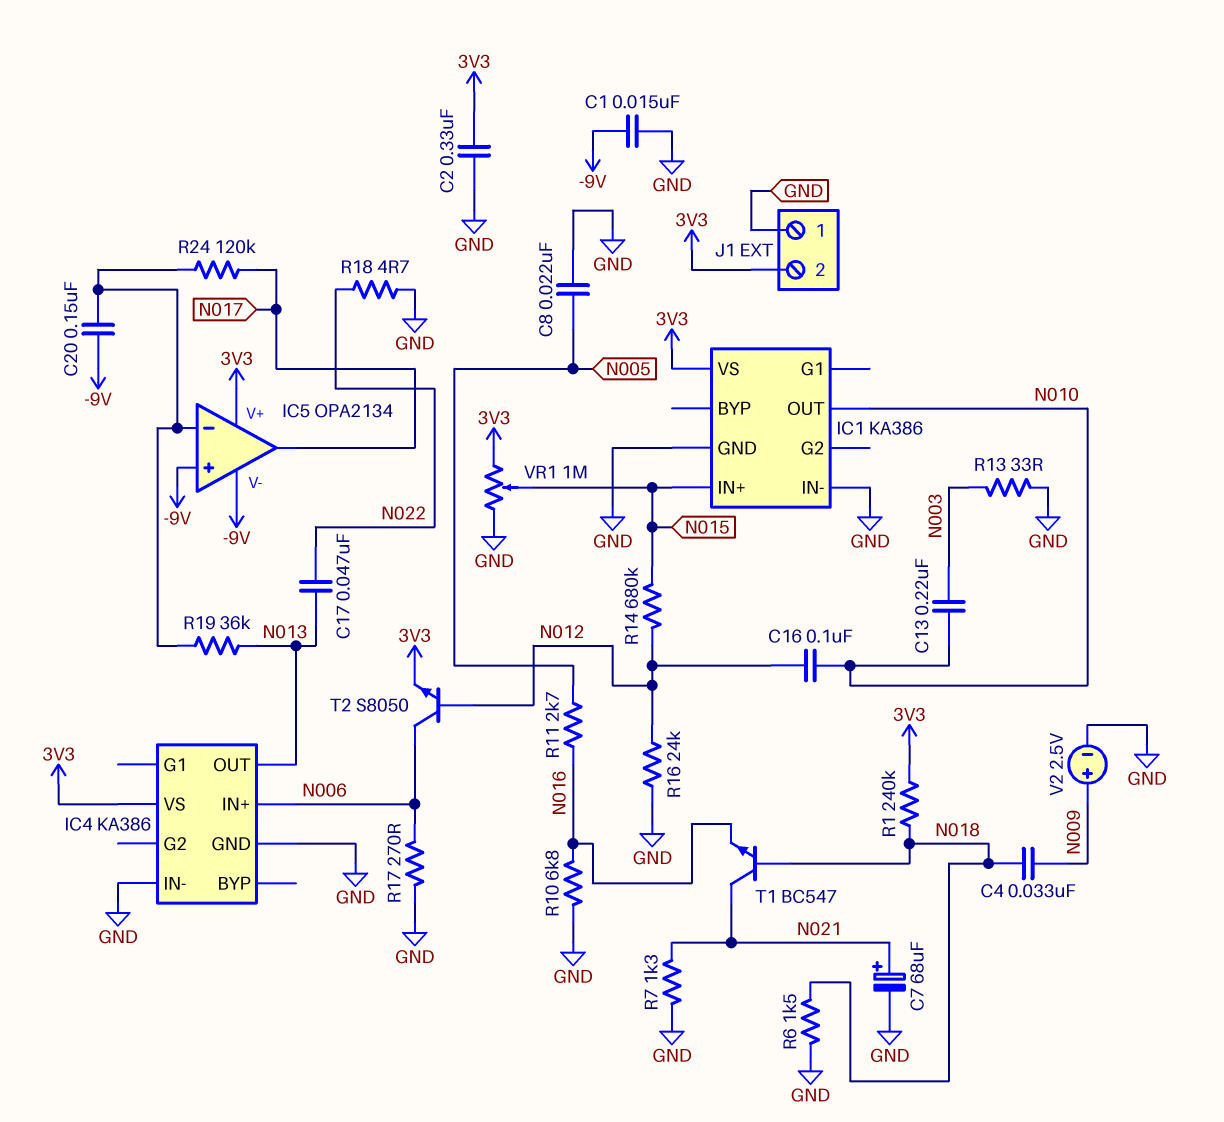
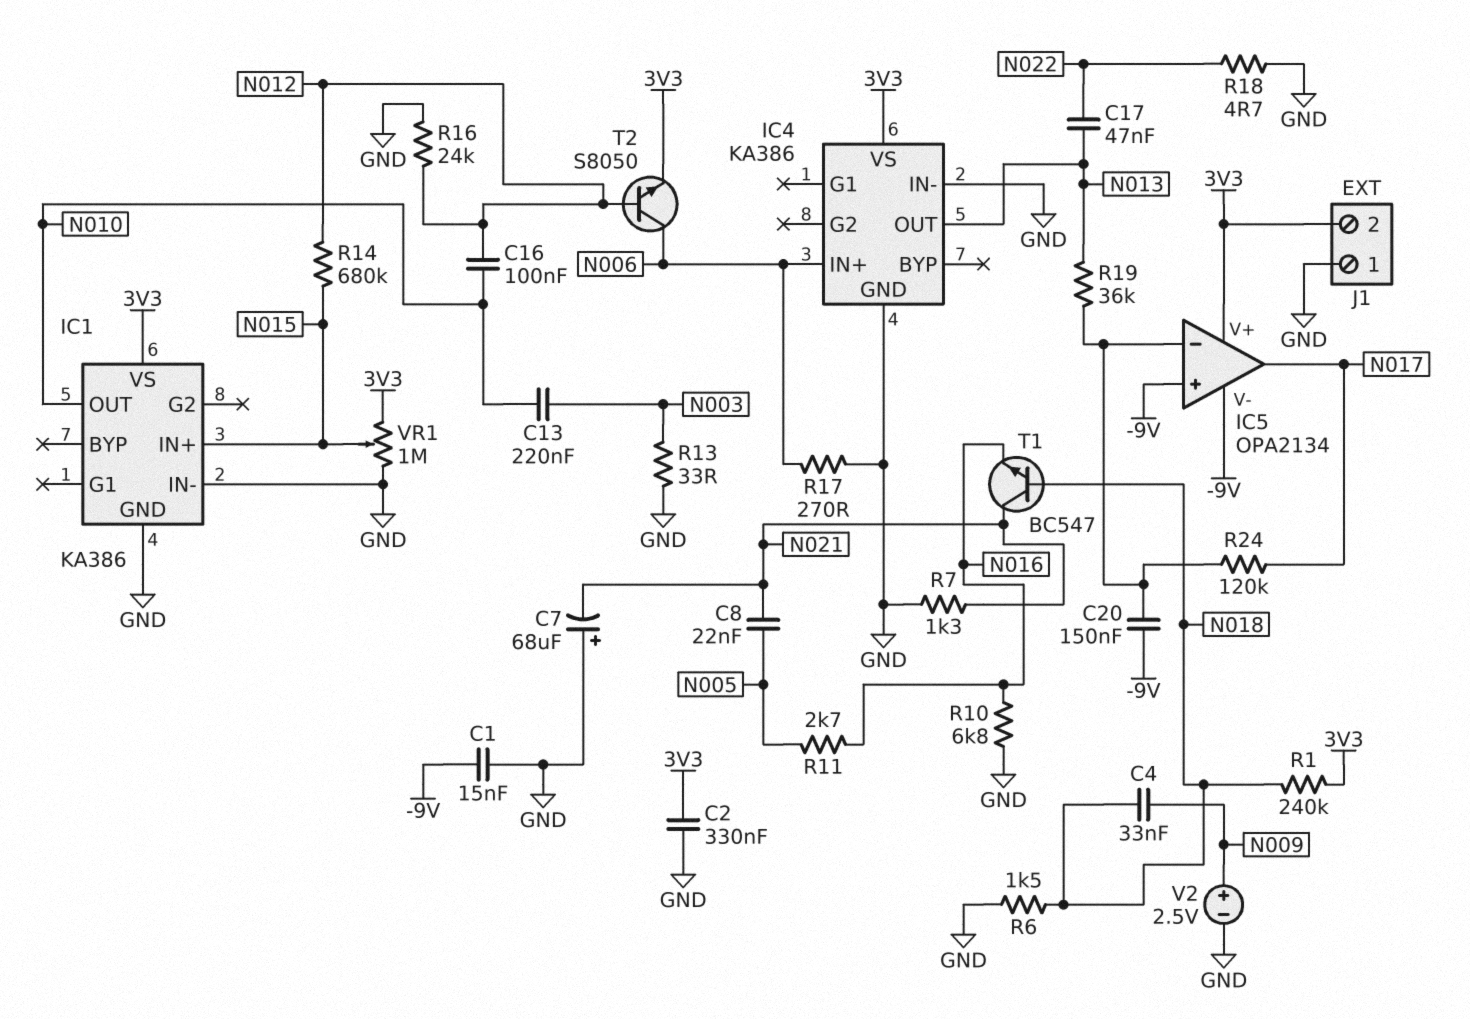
C7: 68uF (plus N021, minus GND) -> 68uF (plus GND, minus N021)
C8: 22nF (GND, N005) -> 22nF (N005, N021)

